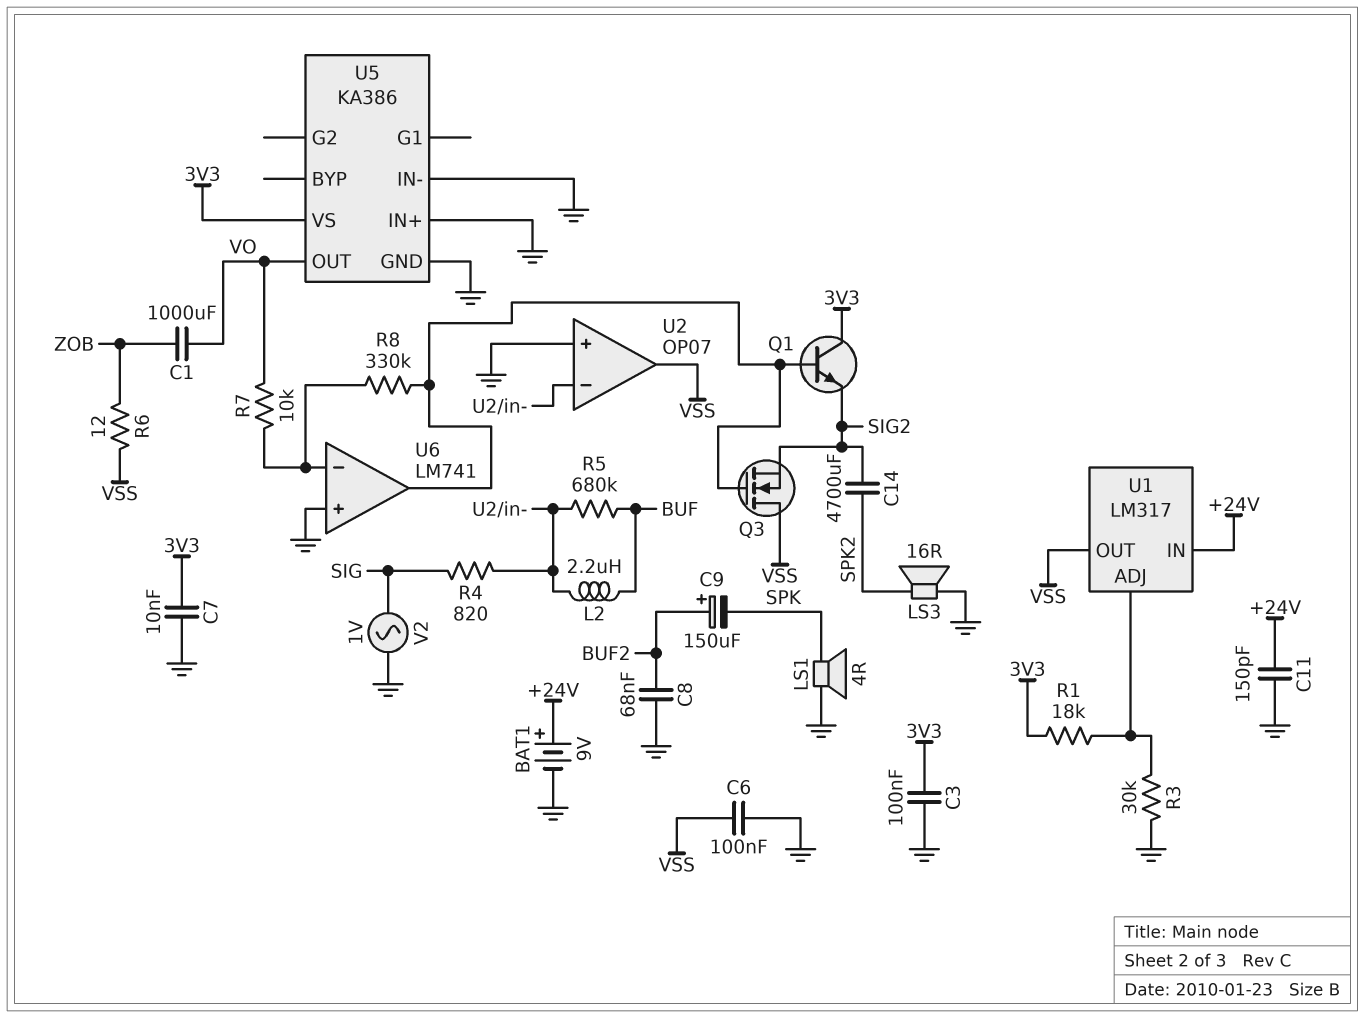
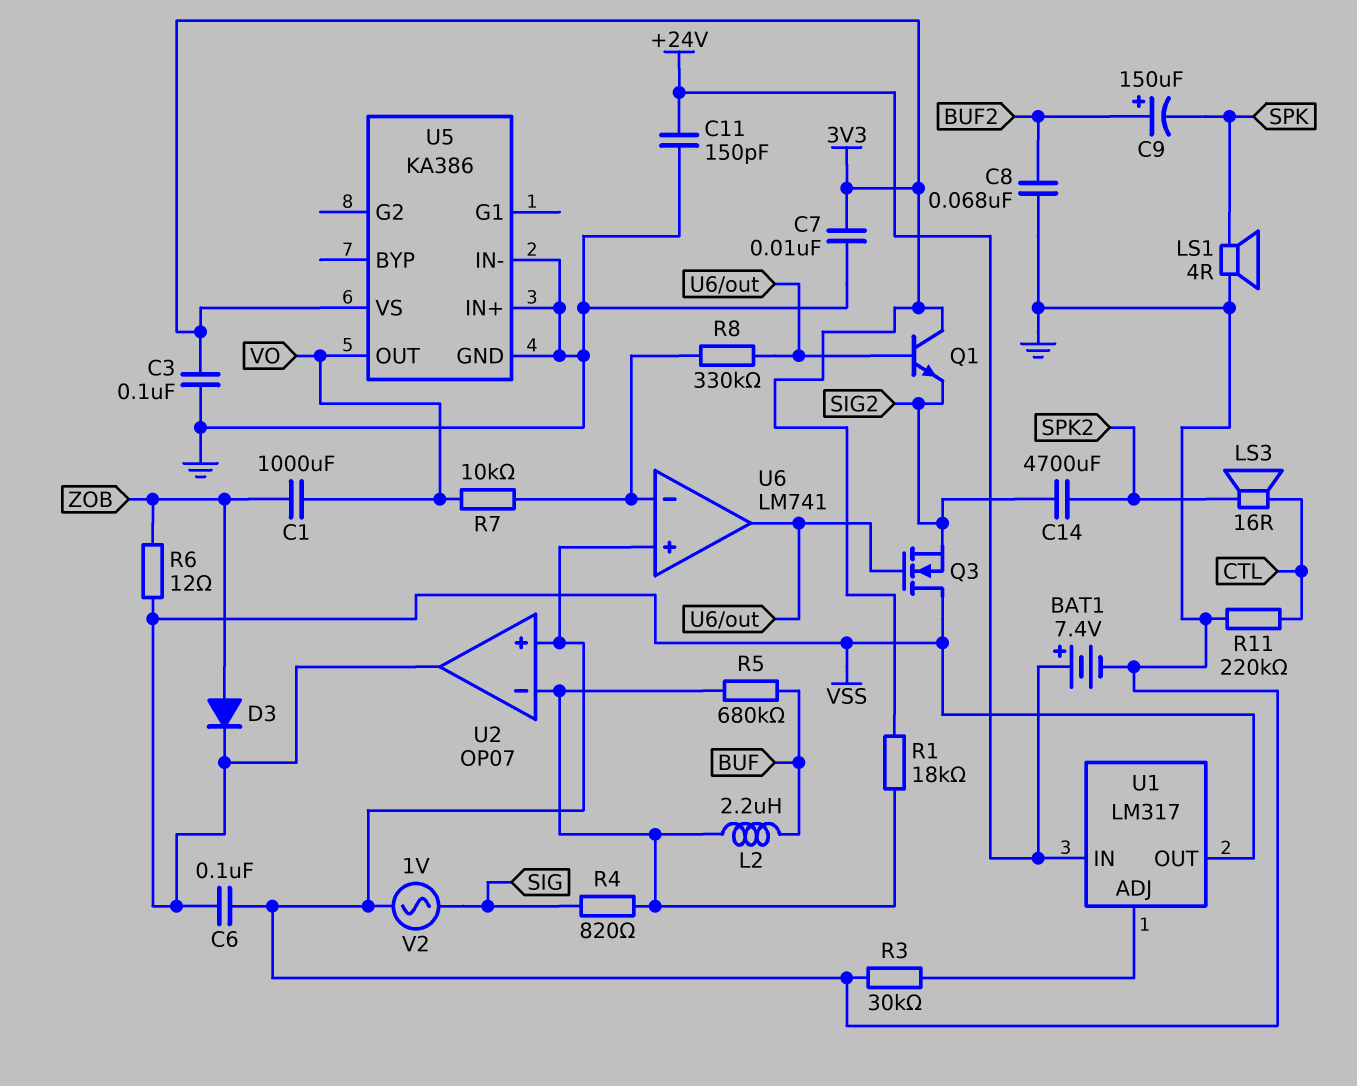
BAT1: 9V (plus +24V, minus GND) -> 7.4V (plus +24V, minus GND)
D3: none -> diode (A ZOB, K VSS)
LS3: speaker 16R (GND, SPK2) -> speaker 16R (CTL, SPK2)
R1: 18k (3V3, U1/ADJ) -> 18k (3V3, U2/in-)
R11: none -> 220k (CTL, GND)

